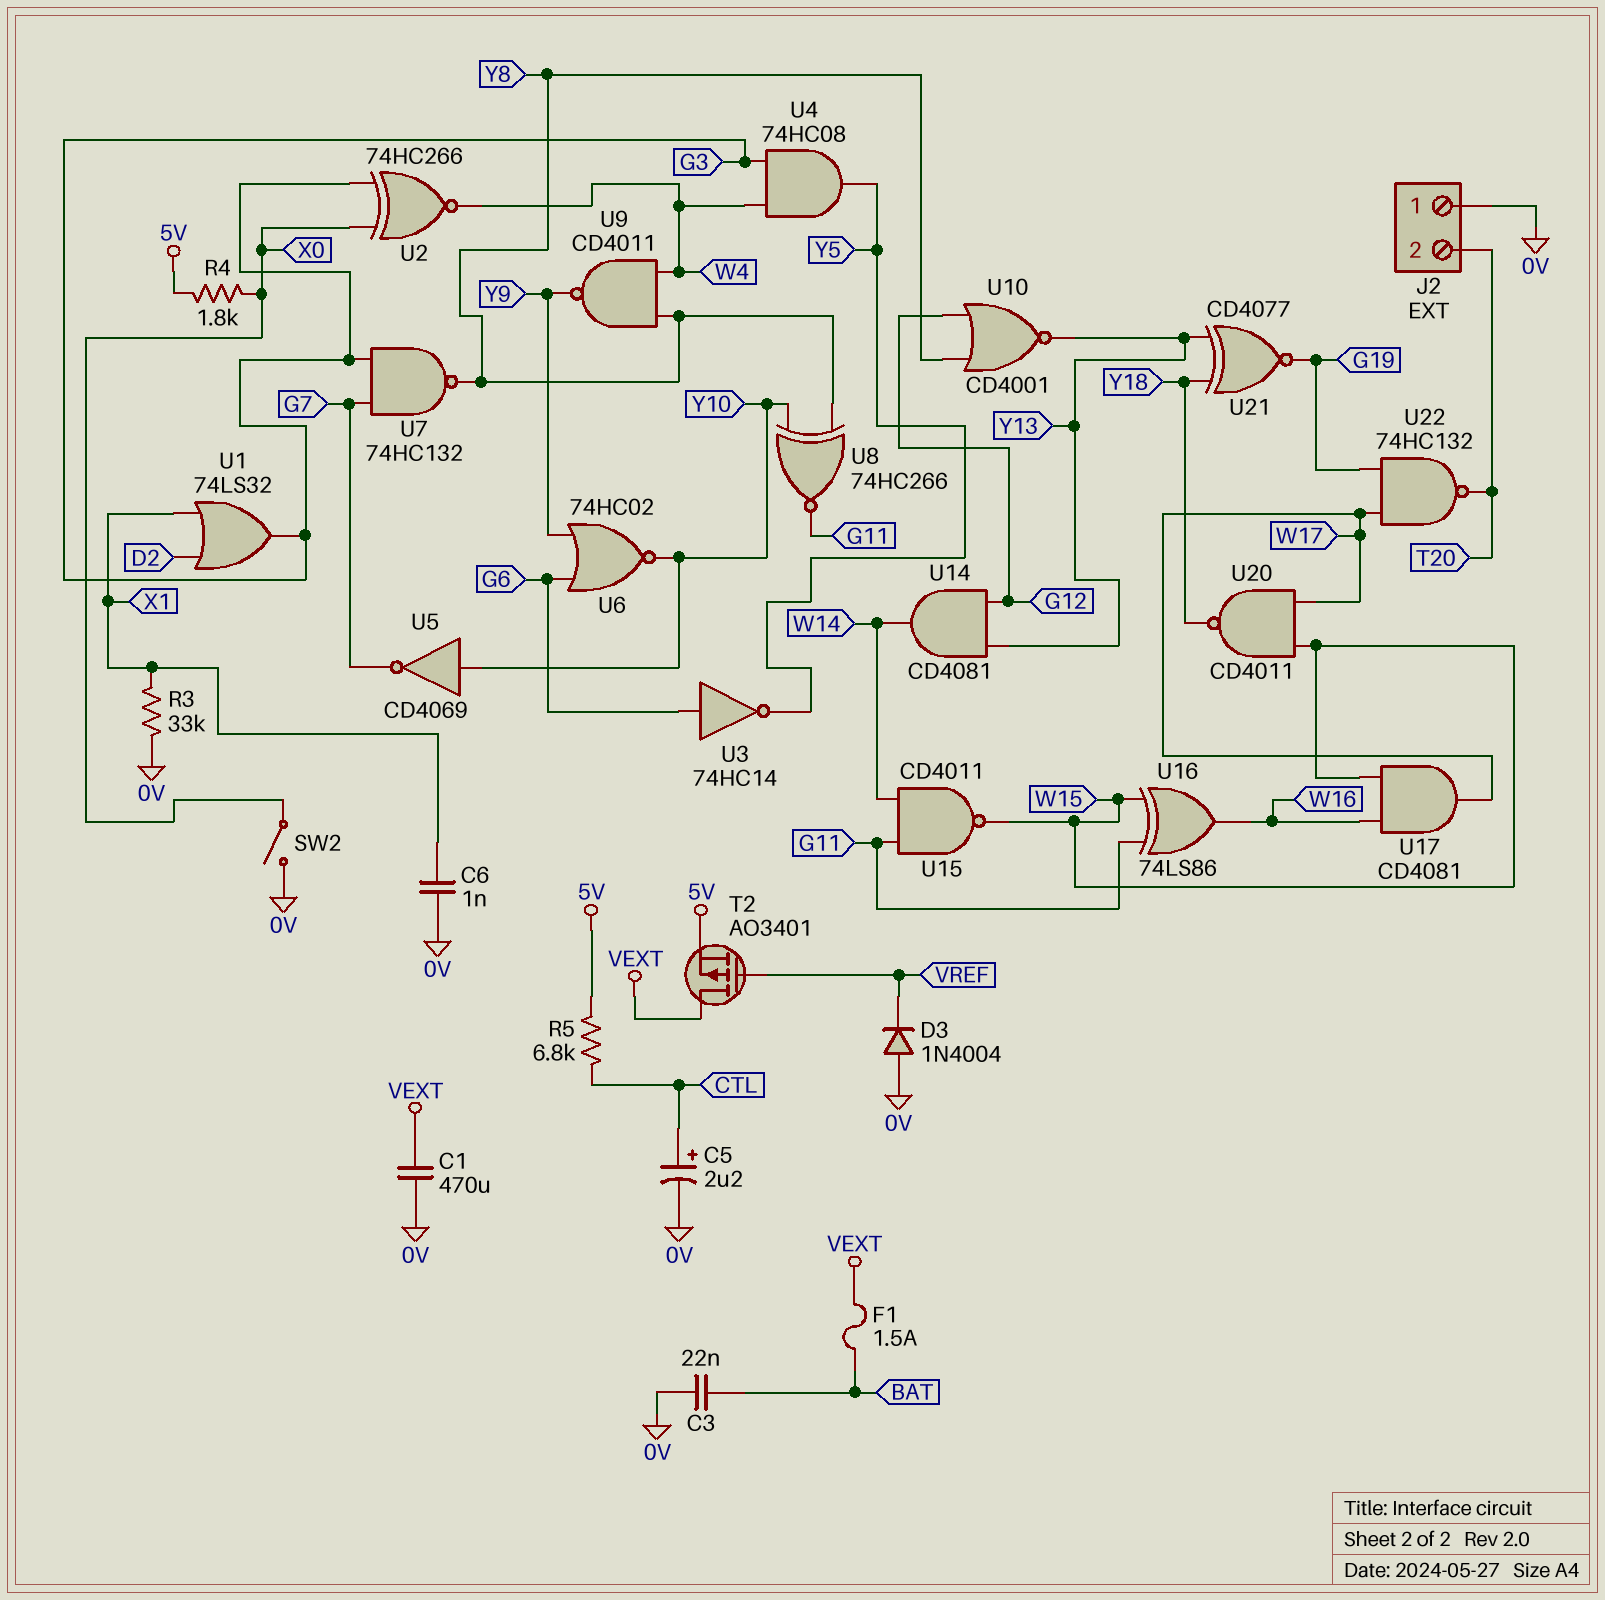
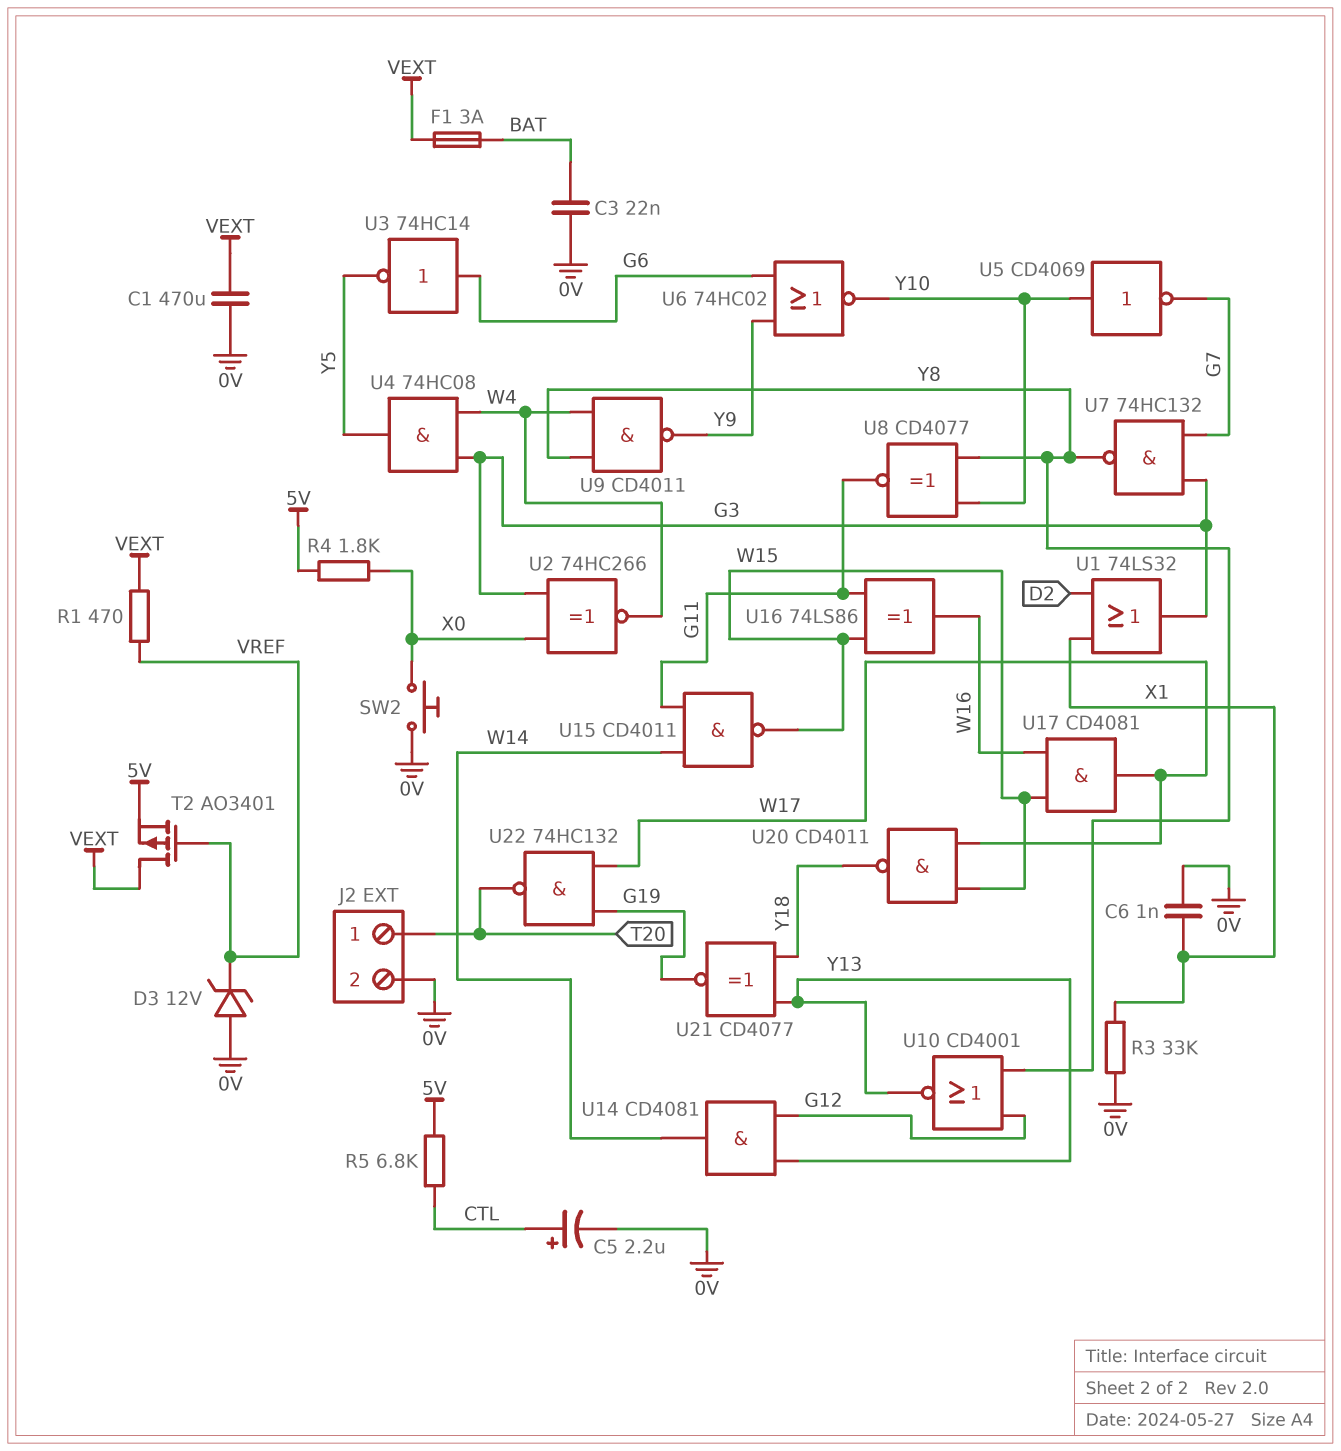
D3: diode 1N4004 (A 0V, K VREF) -> zener 12V (A 0V, K VREF)
F1: 1.5A (BAT, VEXT) -> 3A (BAT, VEXT)
J2 pin 1: 0V -> T20
J2 pin 2: T20 -> 0V
R1: none -> 470 (VEXT, VREF)
SW2: switch (0V, X0) -> button (0V, X0)
U8: XNOR 74HC266 (in Y8, in Y10, out G11) -> XNOR CD4077 (in Y8, in Y10, out G11)

